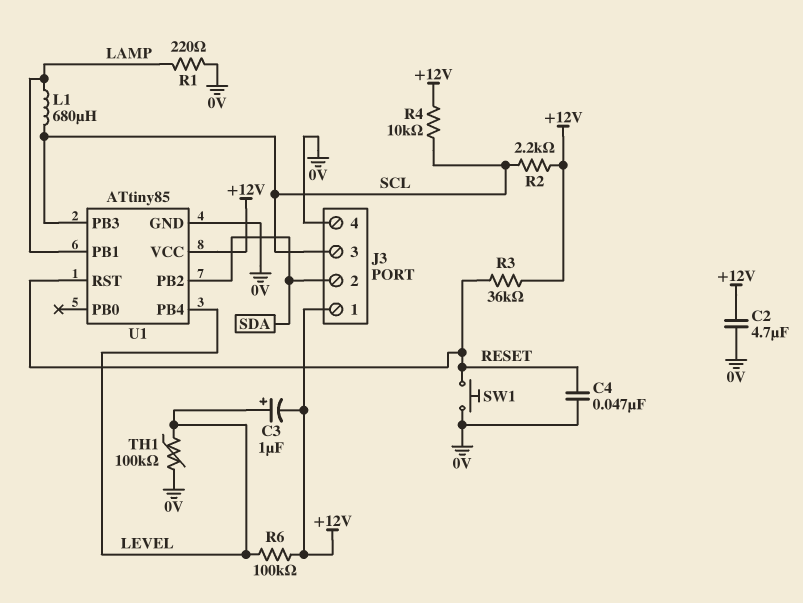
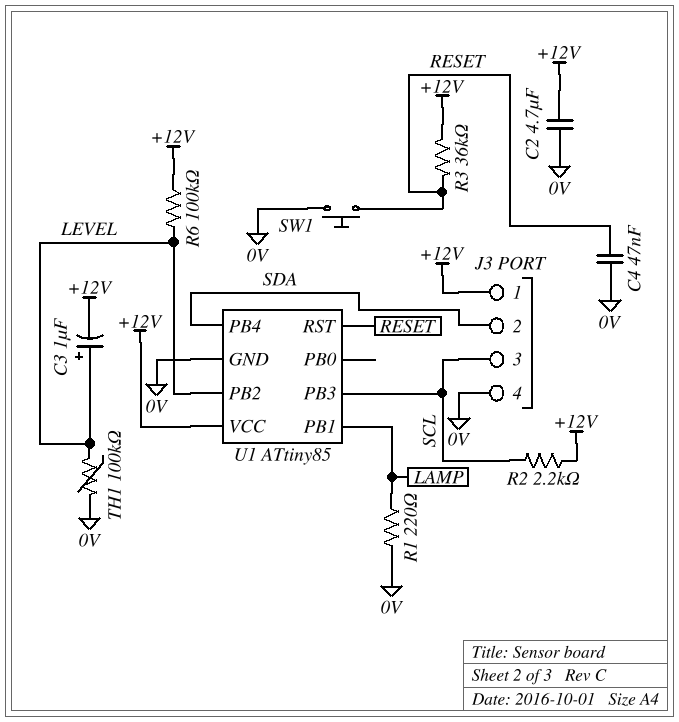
L1: 680uH (LAMP, SCL) -> none
R4: 10k (+12V, SCL) -> none
U1 pin PB2: SDA -> LEVEL
U1 pin PB4: LEVEL -> SDA

